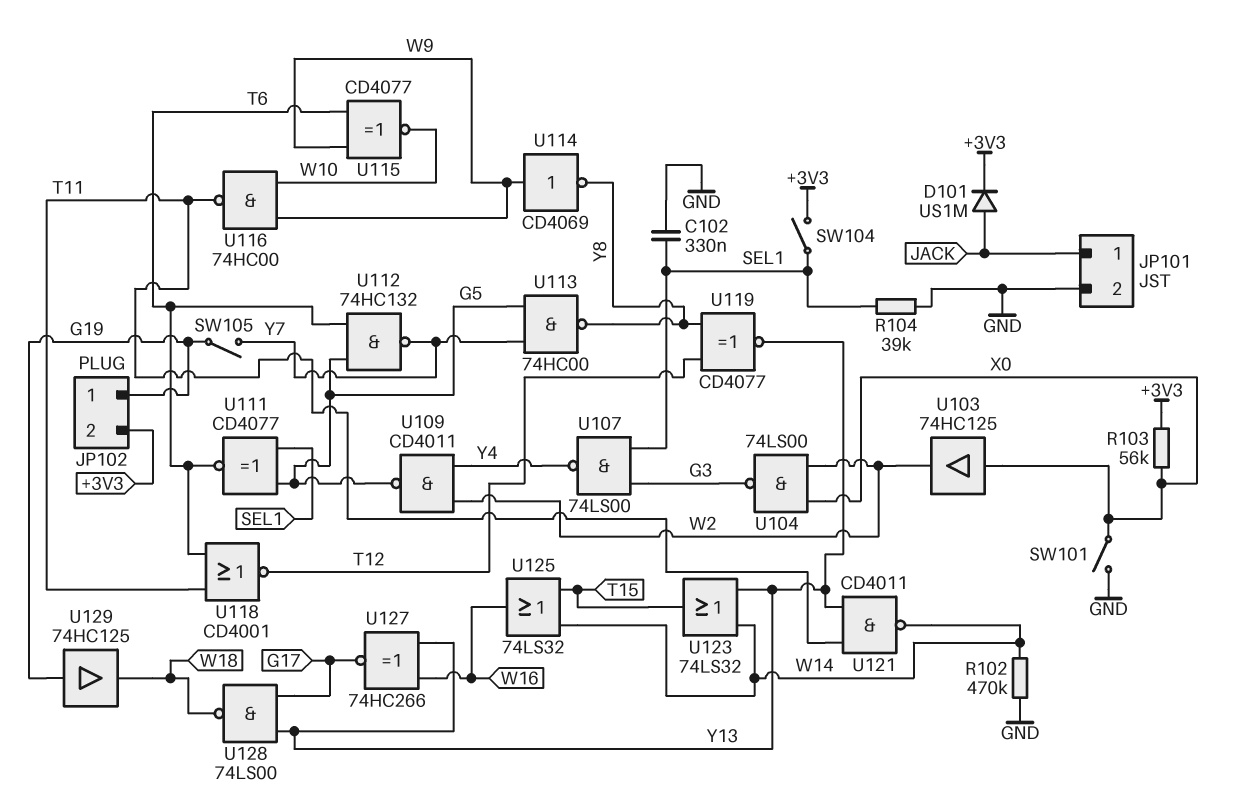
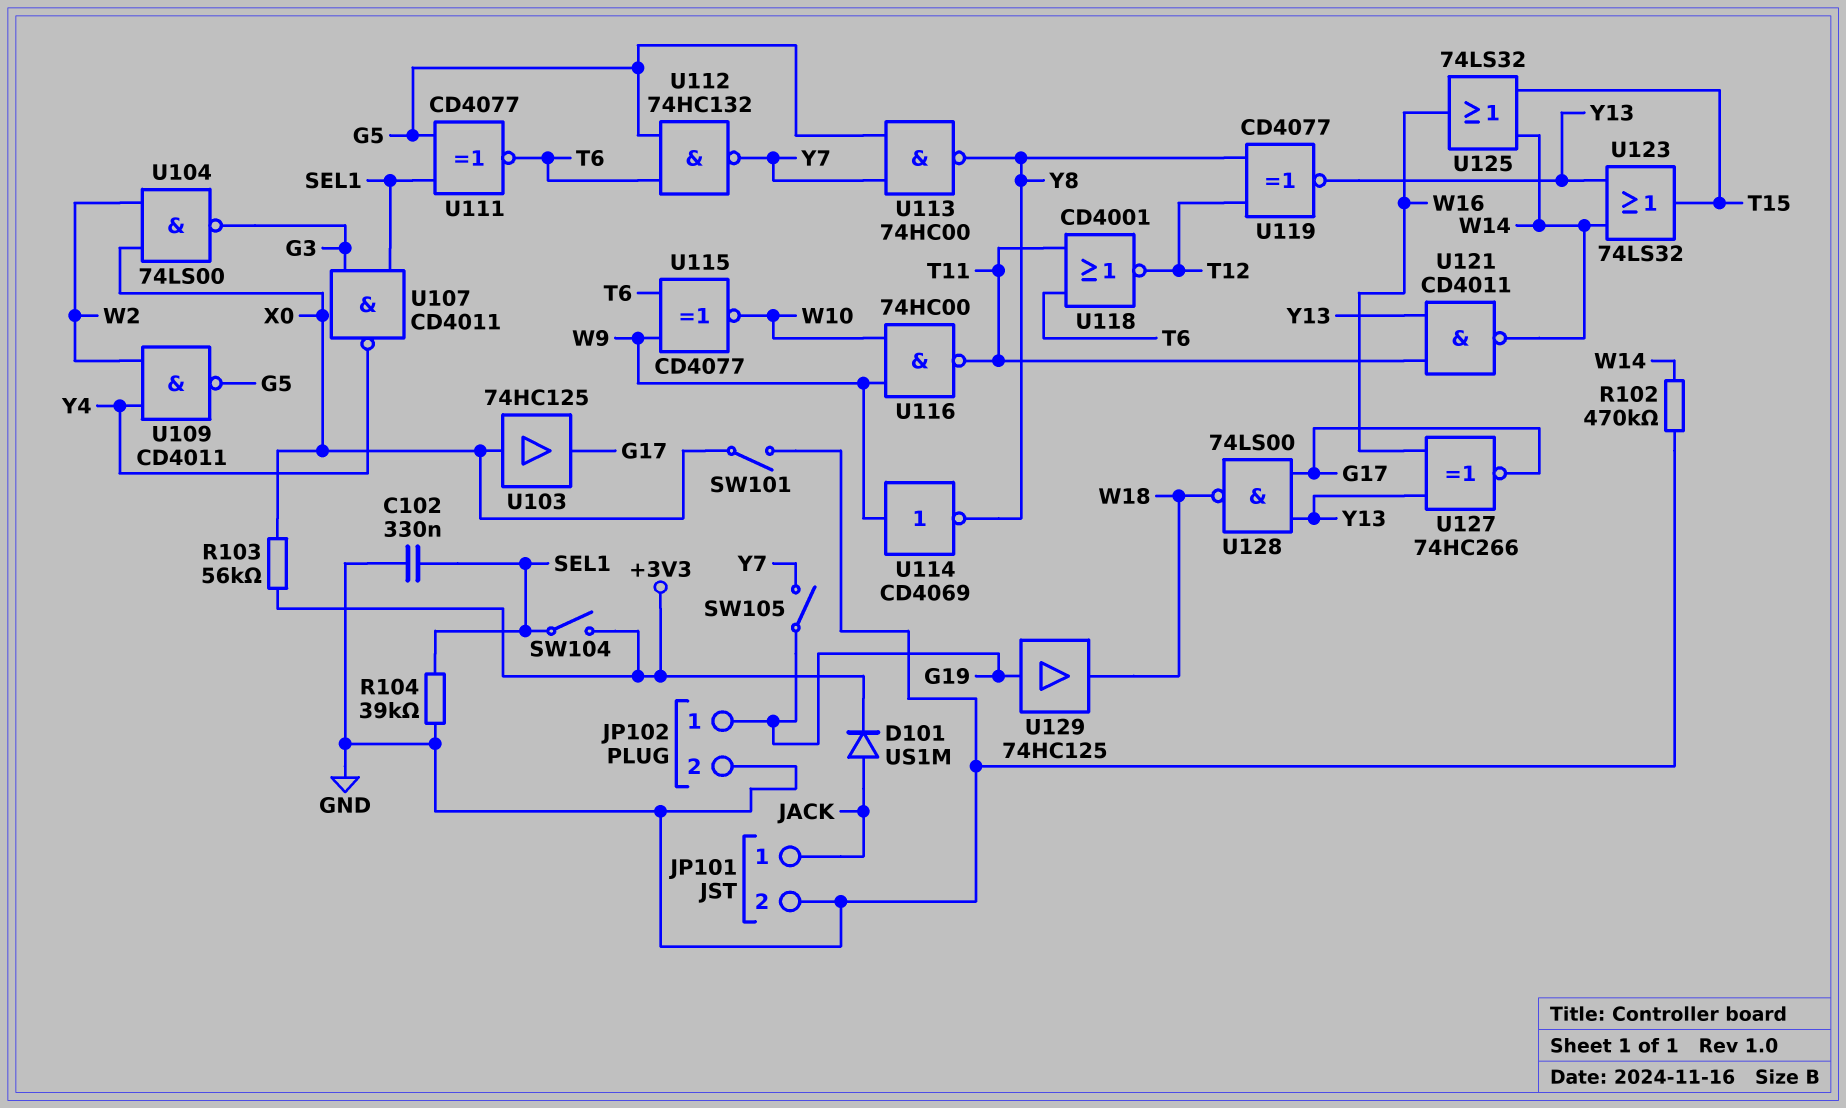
JP102 pin 2: +3V3 -> GND
U103: buffer 74HC125 (in X0, out W2) -> buffer 74HC125 (in X0, out G17)
U107: NAND 74LS00 (in G3, in SEL1, out Y4) -> NAND CD4011 (in G3, in SEL1, out Y4)

